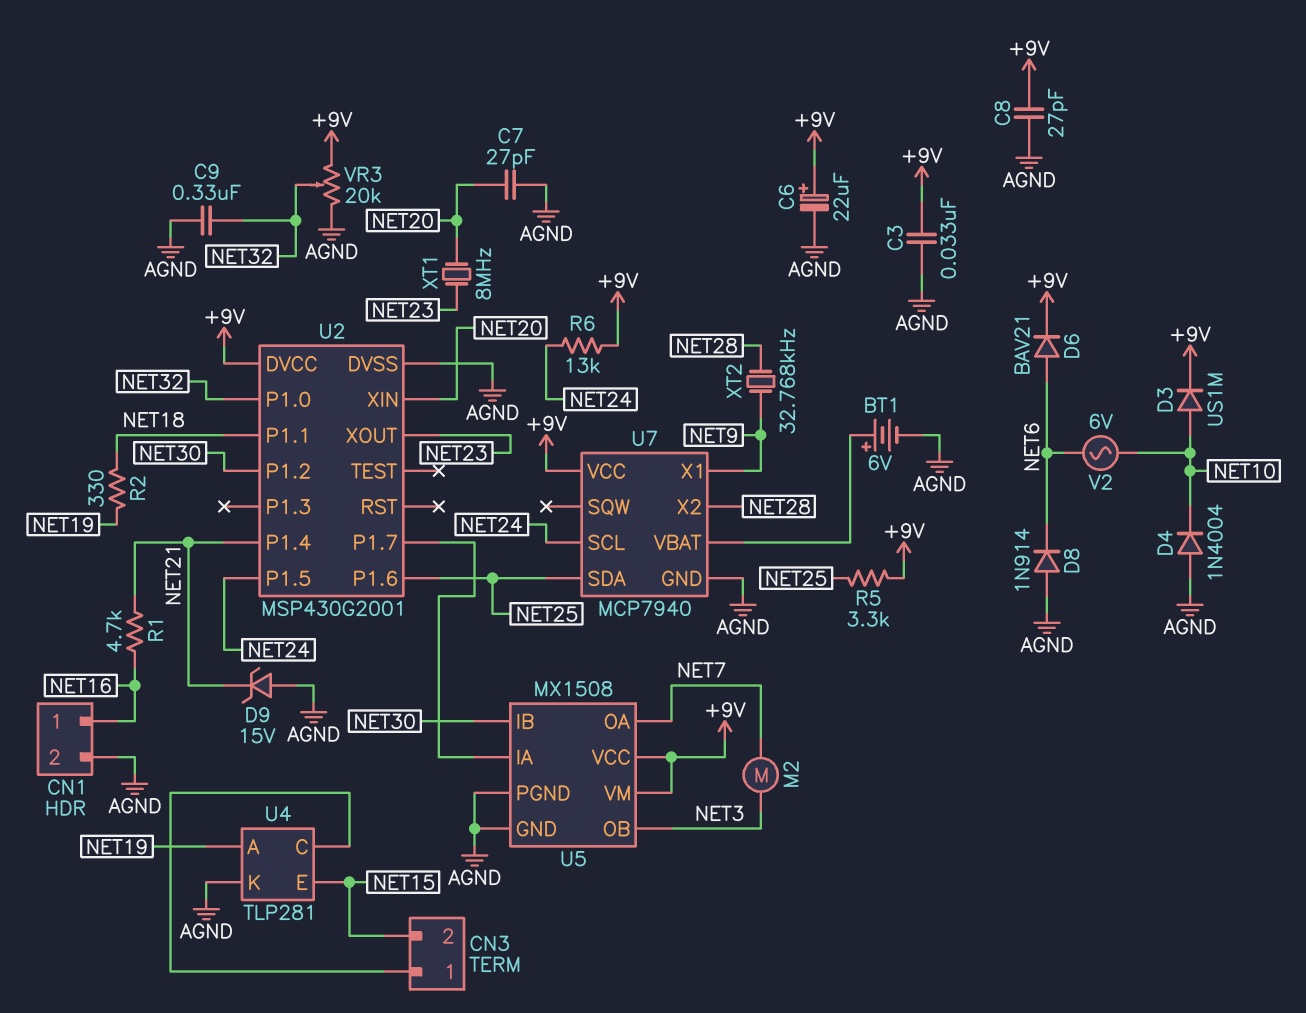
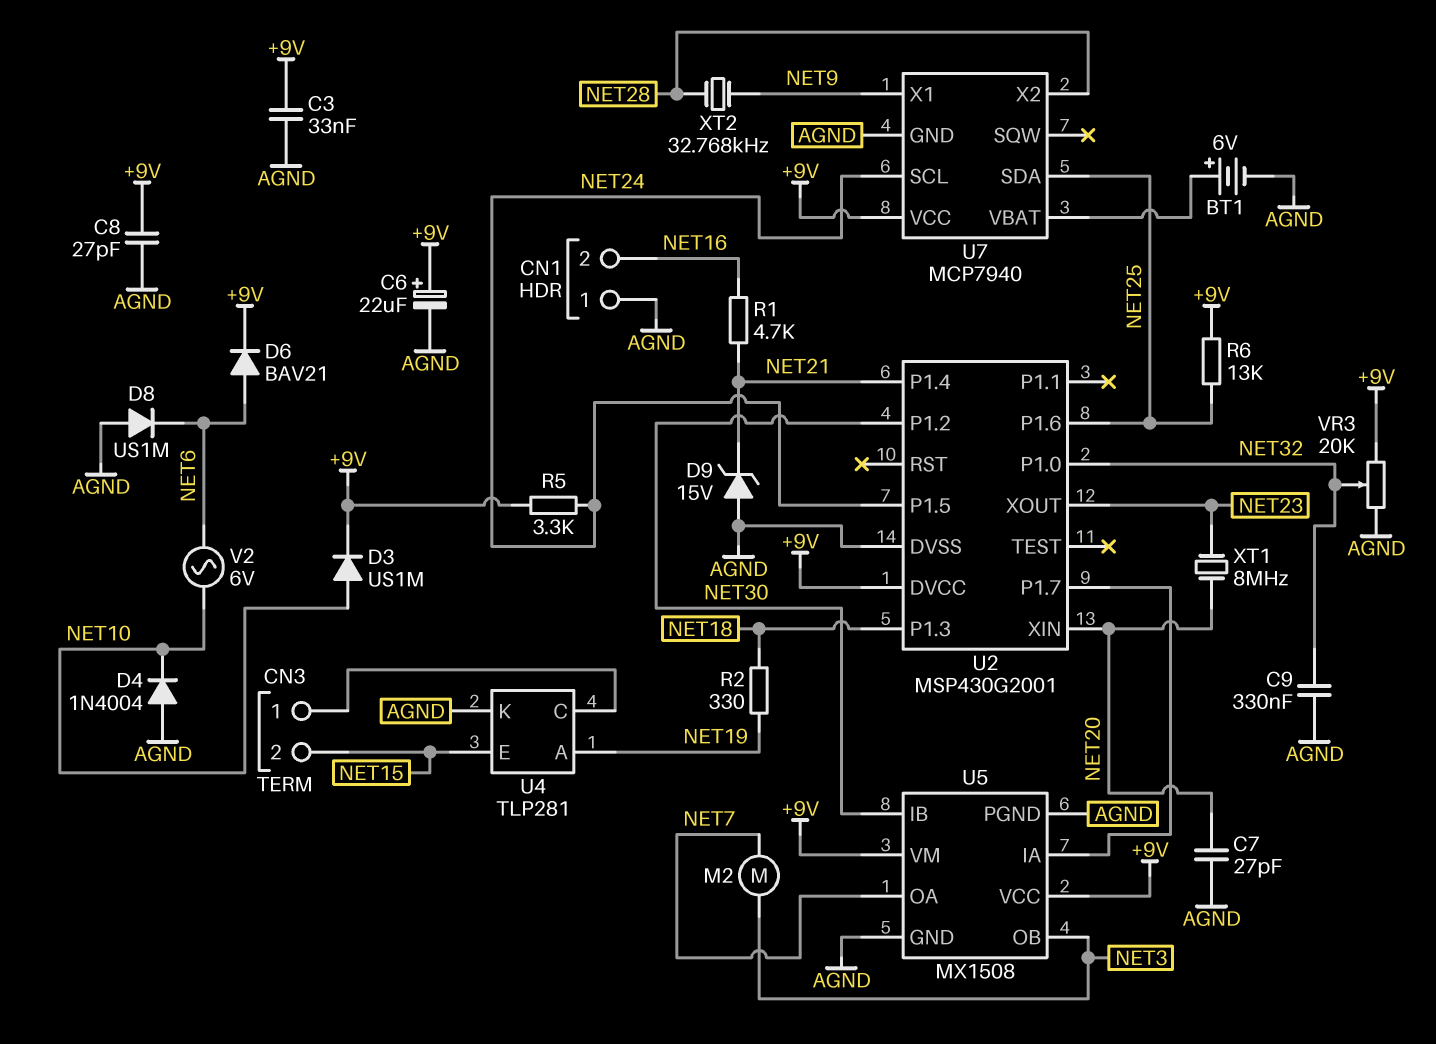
CN1 pin 1: NET16 -> AGND
CN1 pin 2: AGND -> NET16
D8: diode 1N914 (A AGND, K NET6) -> diode US1M (A AGND, K NET6)
R5: 3.3k (+9V, NET25) -> 3.3k (+9V, NET24)
R6: 13k (+9V, NET24) -> 13k (+9V, NET25)
U2 pin P1.1: NET18 -> none
U2 pin P1.3: none -> NET18

